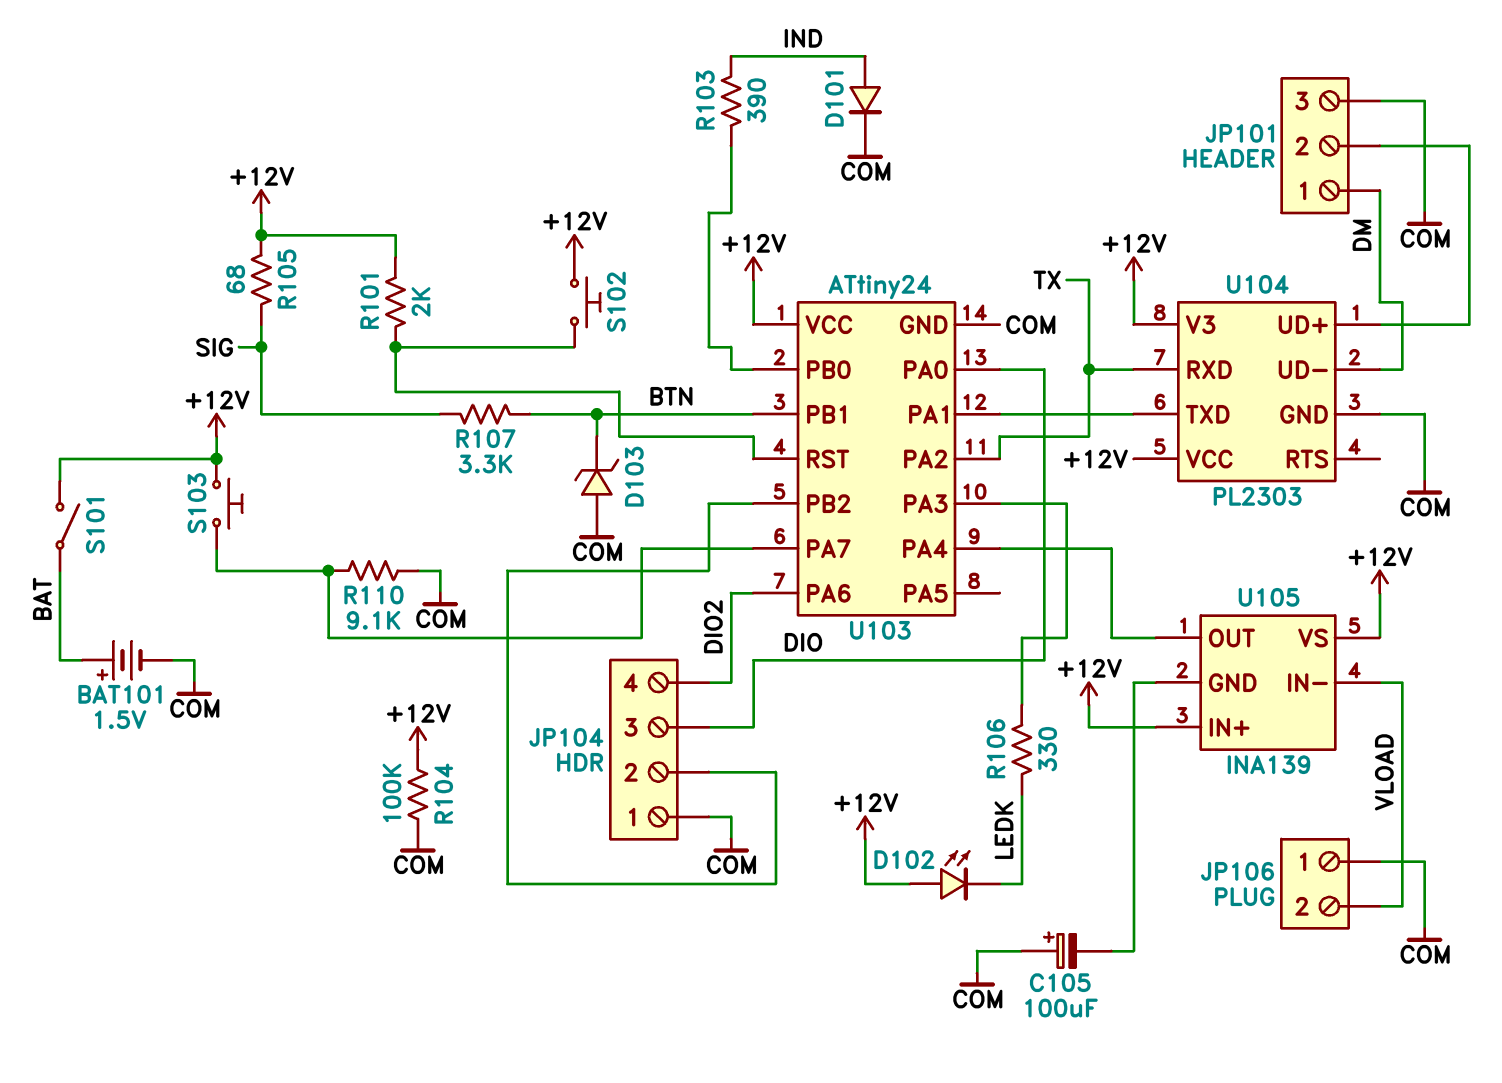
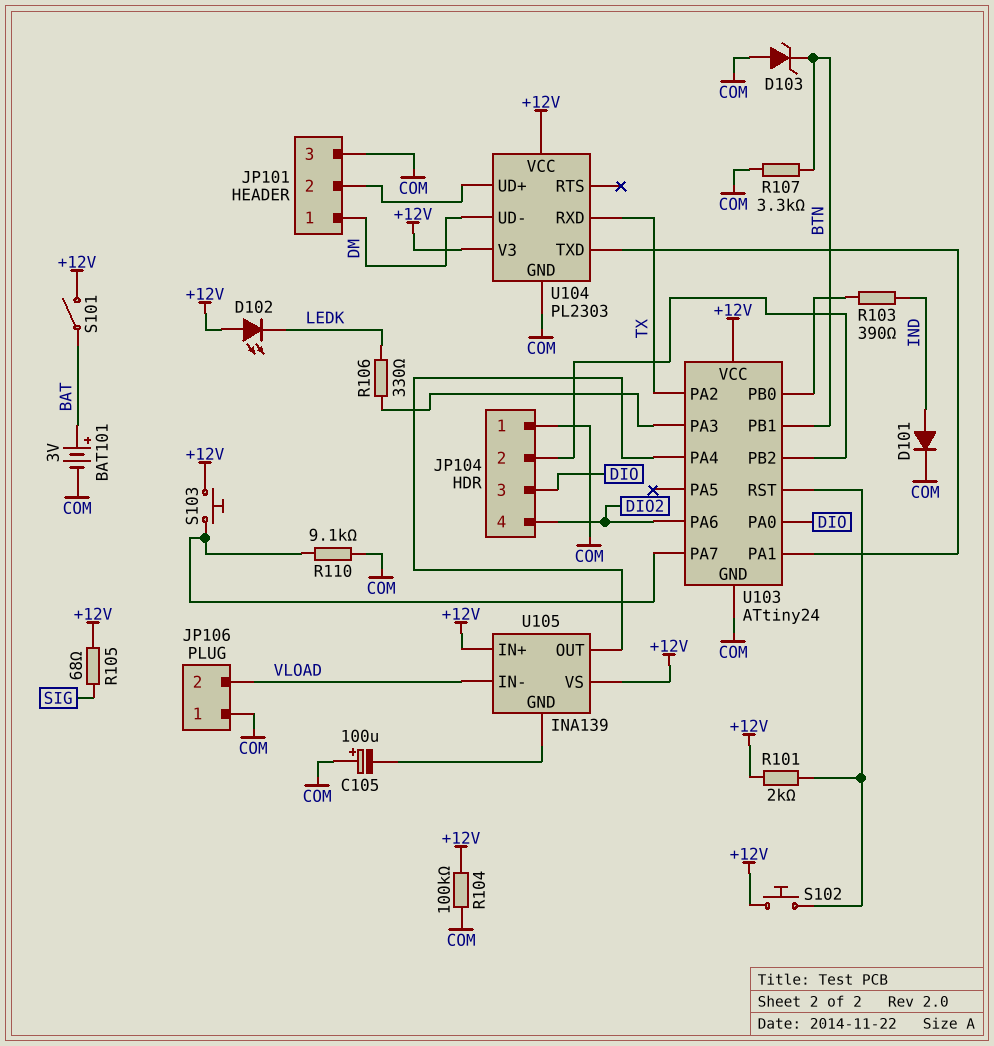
BAT101: 1.5V (plus BAT, minus COM) -> 3V (plus BAT, minus COM)
R107: 3.3k (BTN, SIG) -> 3.3k (BTN, COM)

